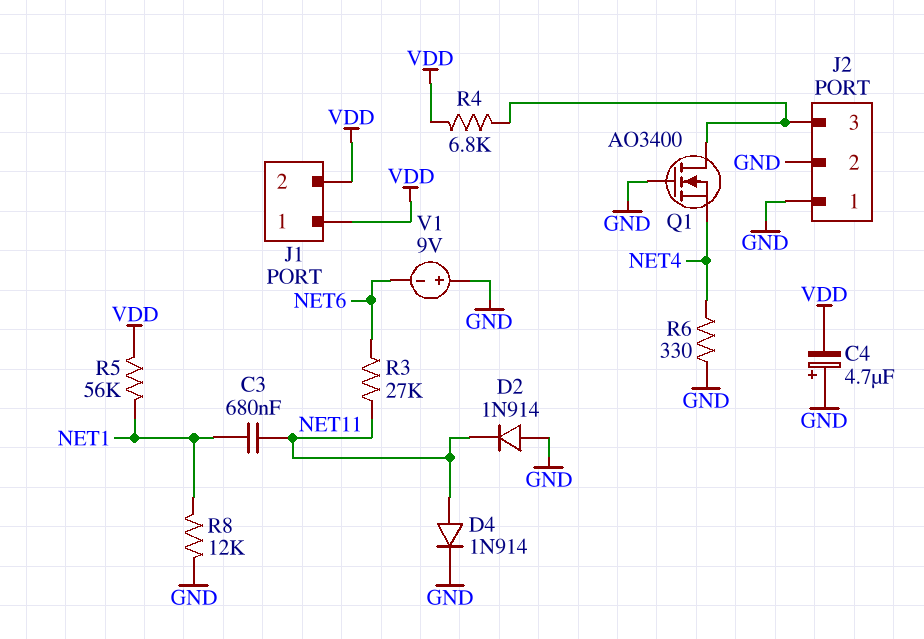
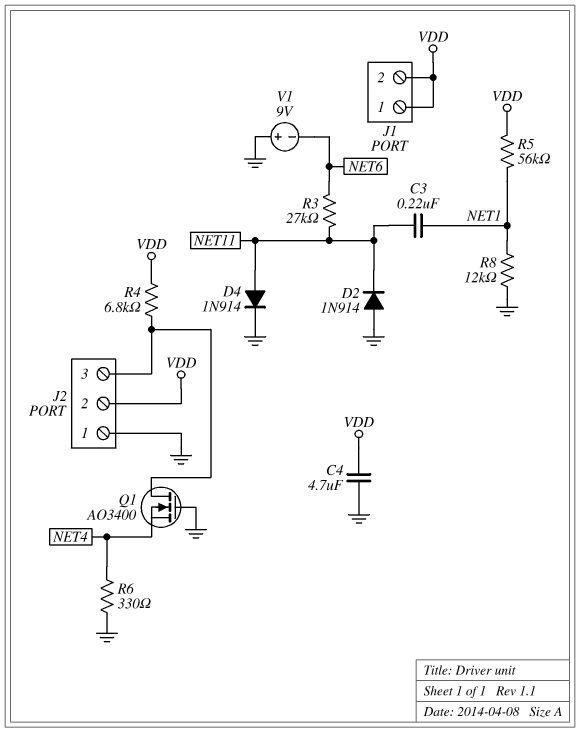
C3: 680nF (NET1, NET11) -> 220nF (NET1, NET11)
C4: 4.7uF (plus GND, minus VDD) -> 4.7uF (GND, VDD)
J2 pin 2: GND -> VDD

